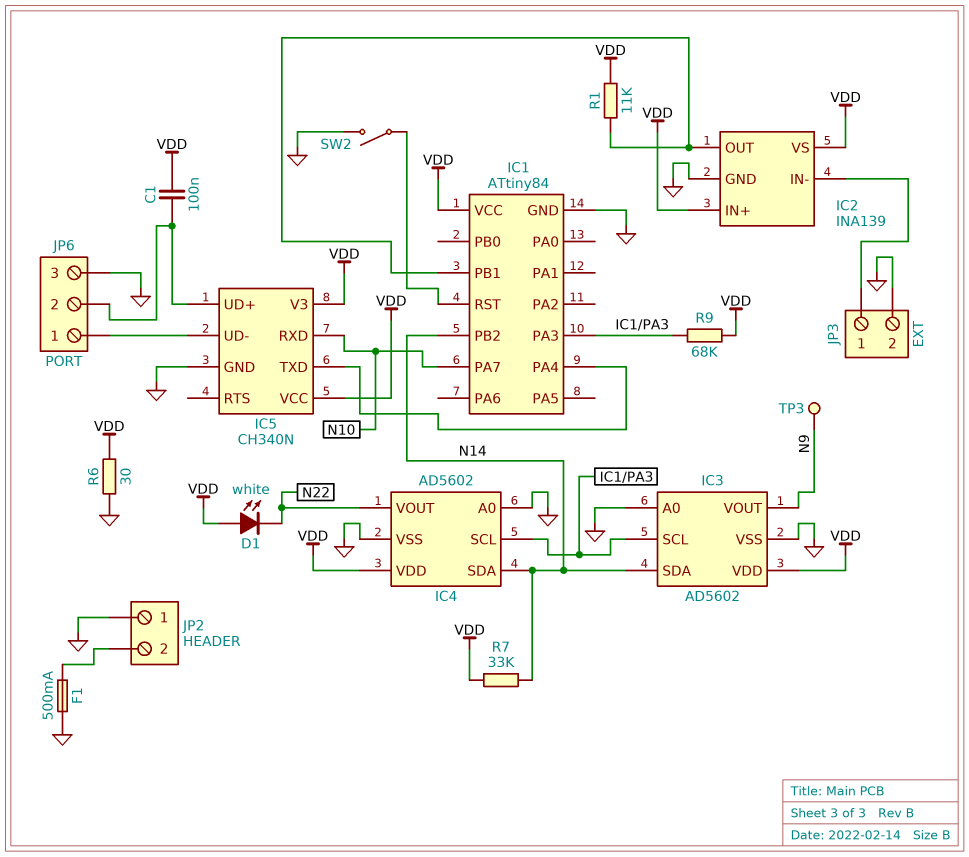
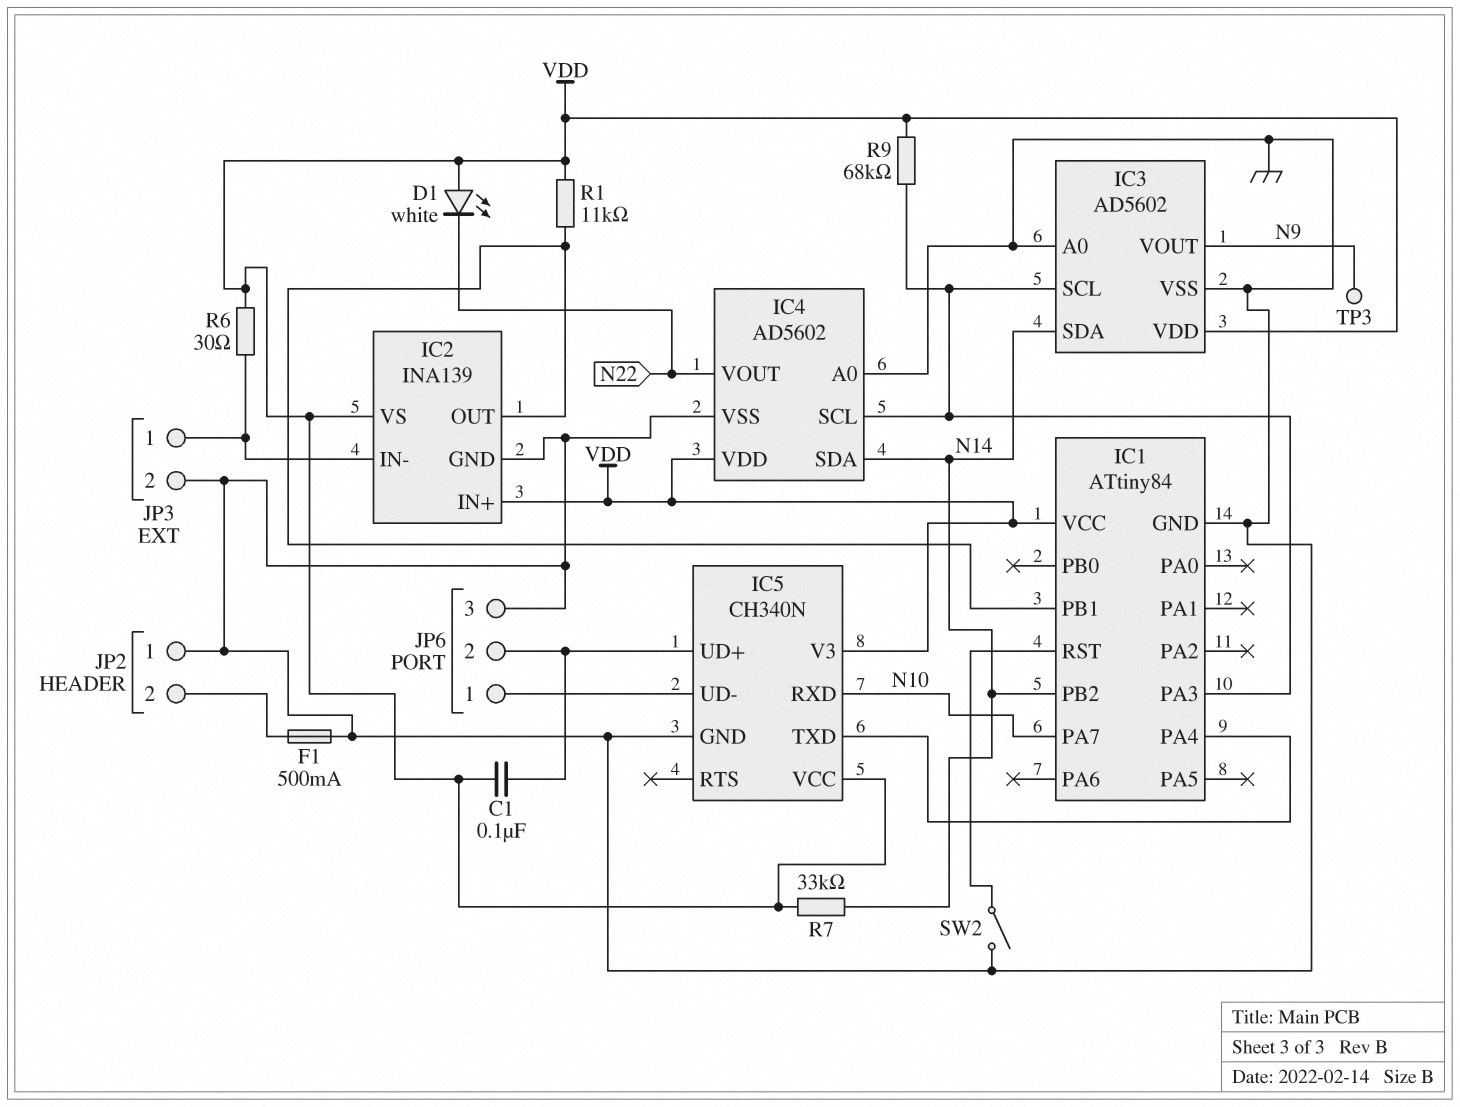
R6: 30 (GND, VDD) -> 30 (IC2/IN-, VDD)

